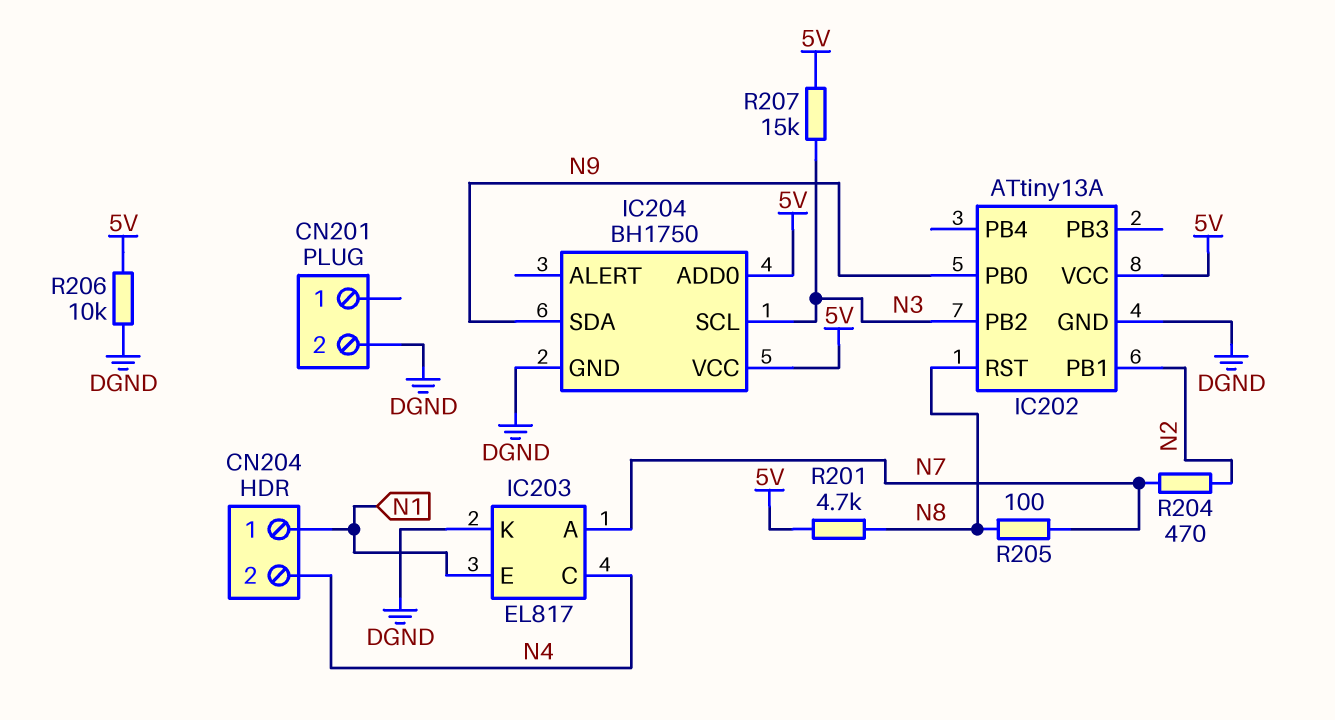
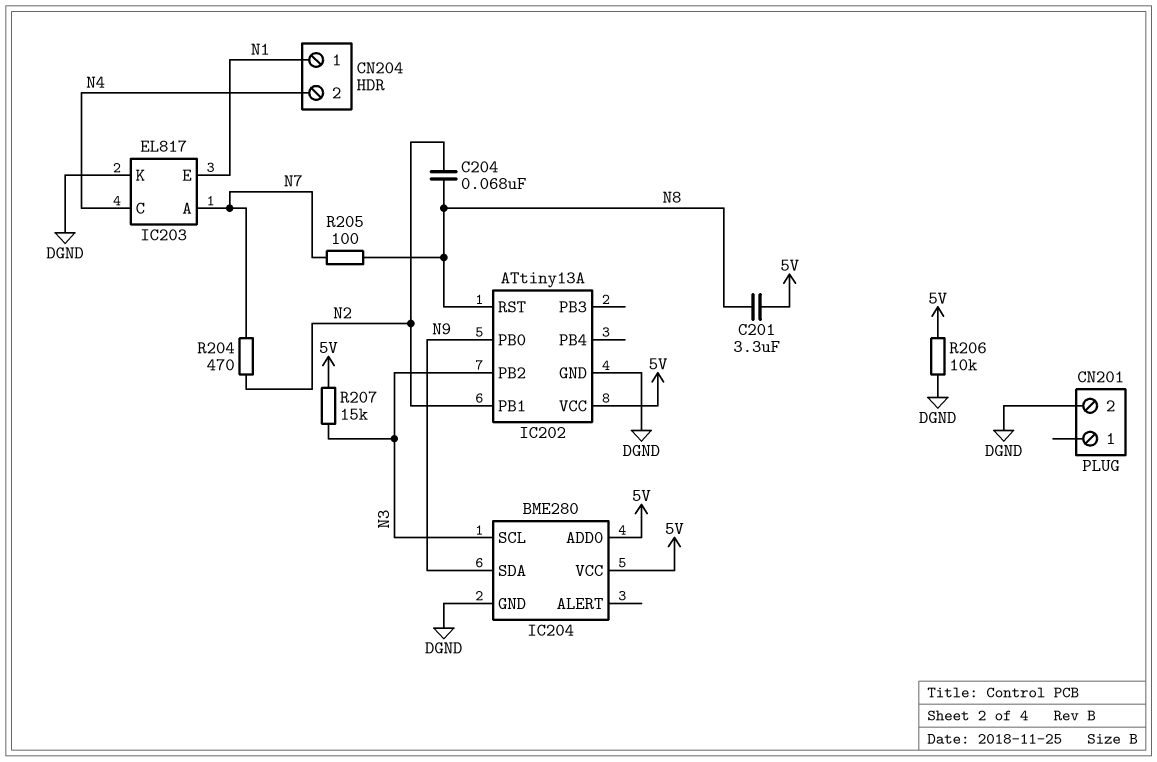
C201: none -> 3.3uF (5V, N8)
C204: none -> 68nF (N2, N8)
IC204: BH1750 -> BME280
R201: 4.7k (5V, N8) -> none

